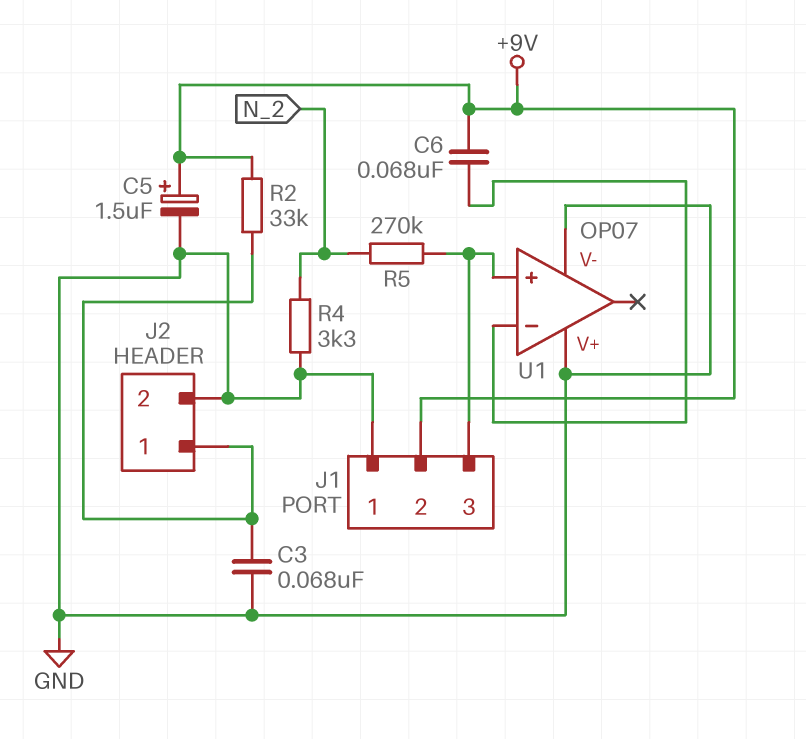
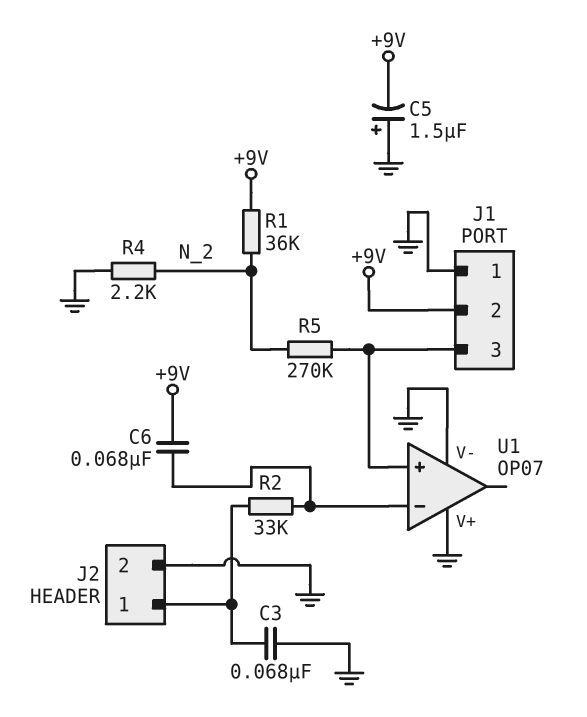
C5: 1.5uF (plus +9V, minus GND) -> 1.5uF (plus GND, minus +9V)
R1: none -> 36k (+9V, N_2)
R2: 33k (+9V, J2/1) -> 33k (J2/1, U1/in-)
R4: 3.3k (GND, N_2) -> 2.2k (GND, N_2)

